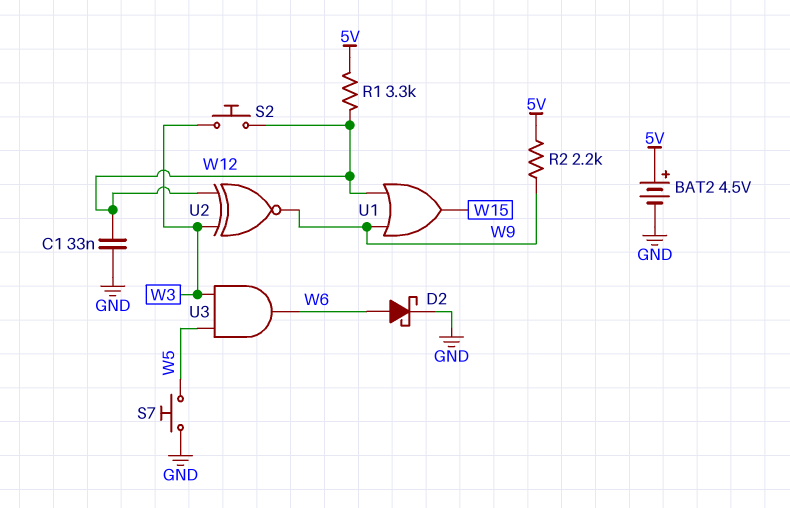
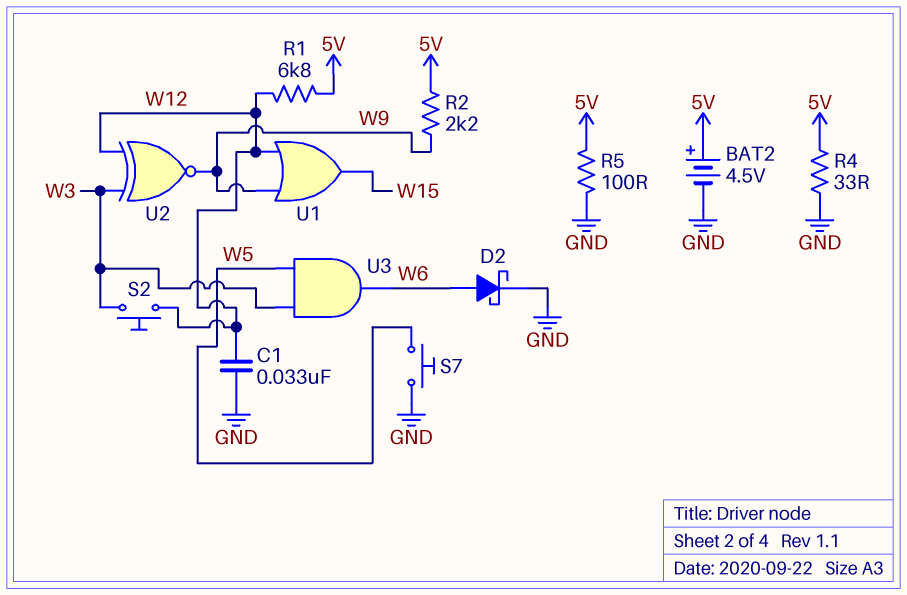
R1: 3.3k (5V, W12) -> 6.8k (5V, W12)
R4: none -> 33 (5V, GND)
R5: none -> 100 (5V, GND)

